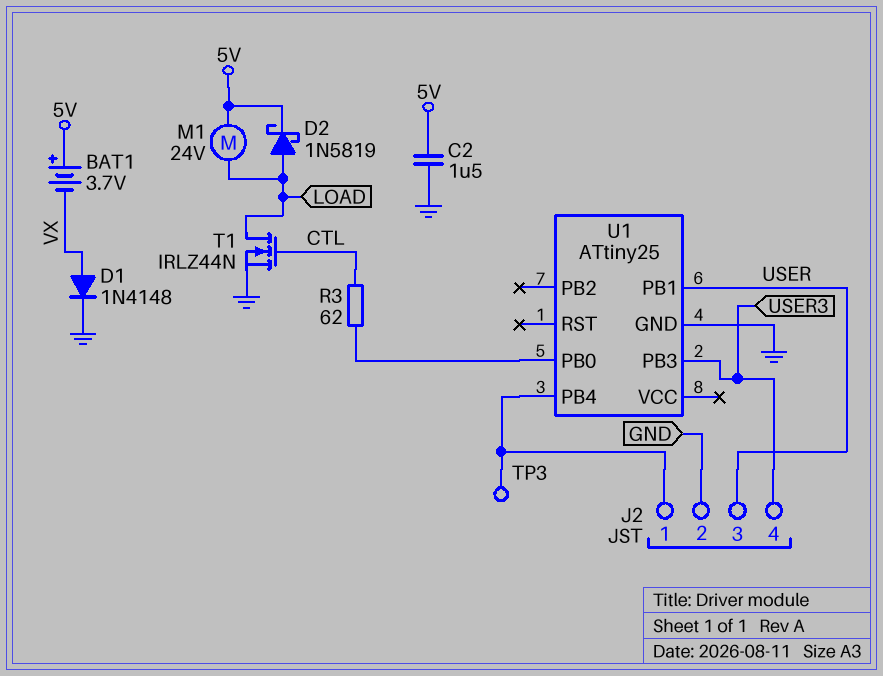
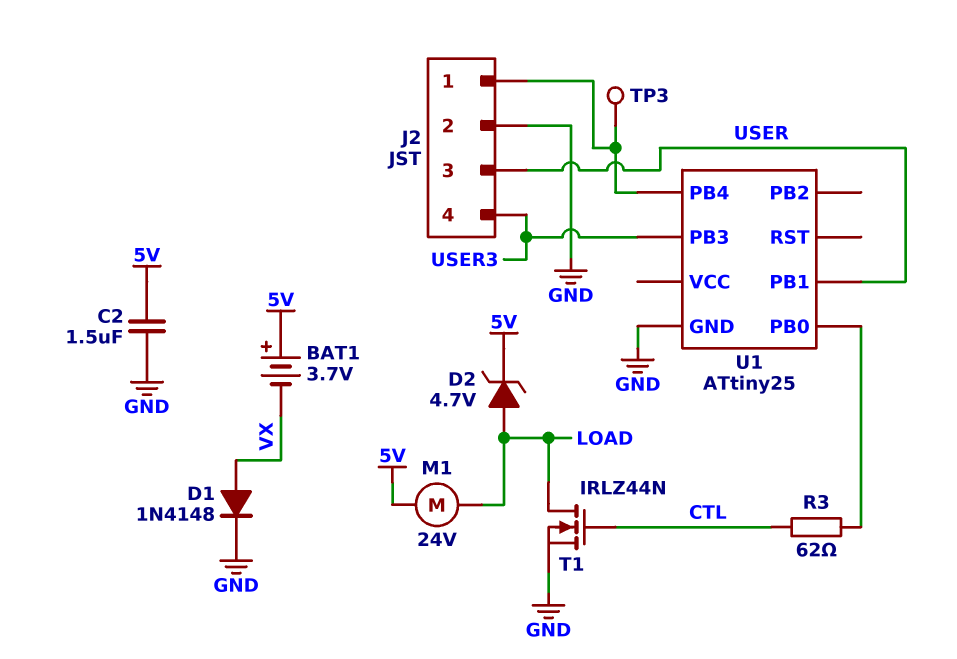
D2: schottky 1N5819 (A LOAD, K 5V) -> zener 4.7V (A LOAD, K 5V)

